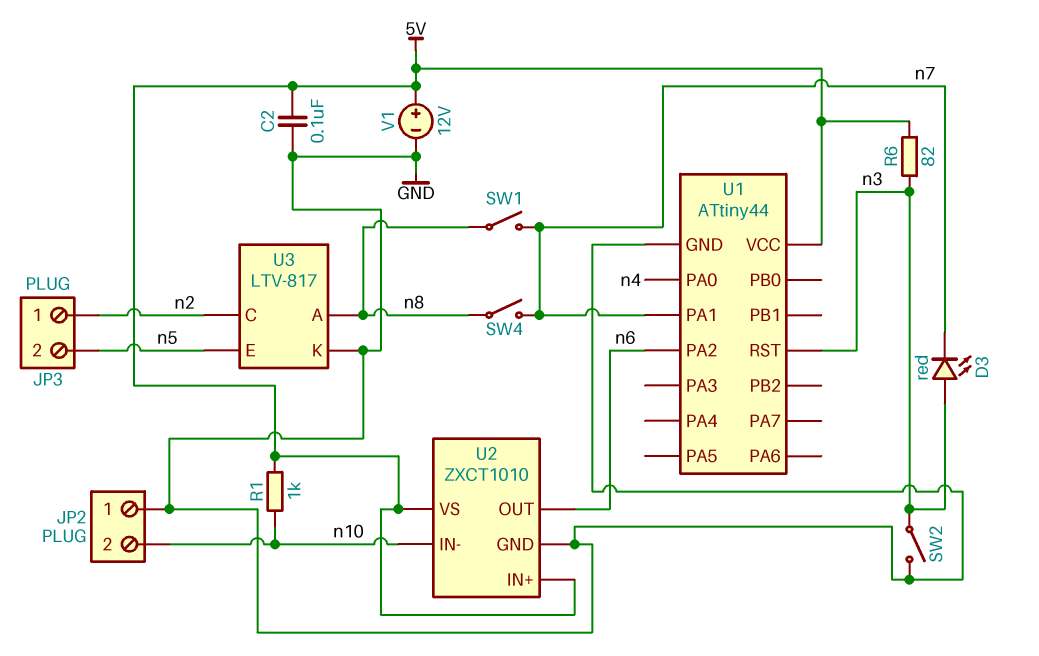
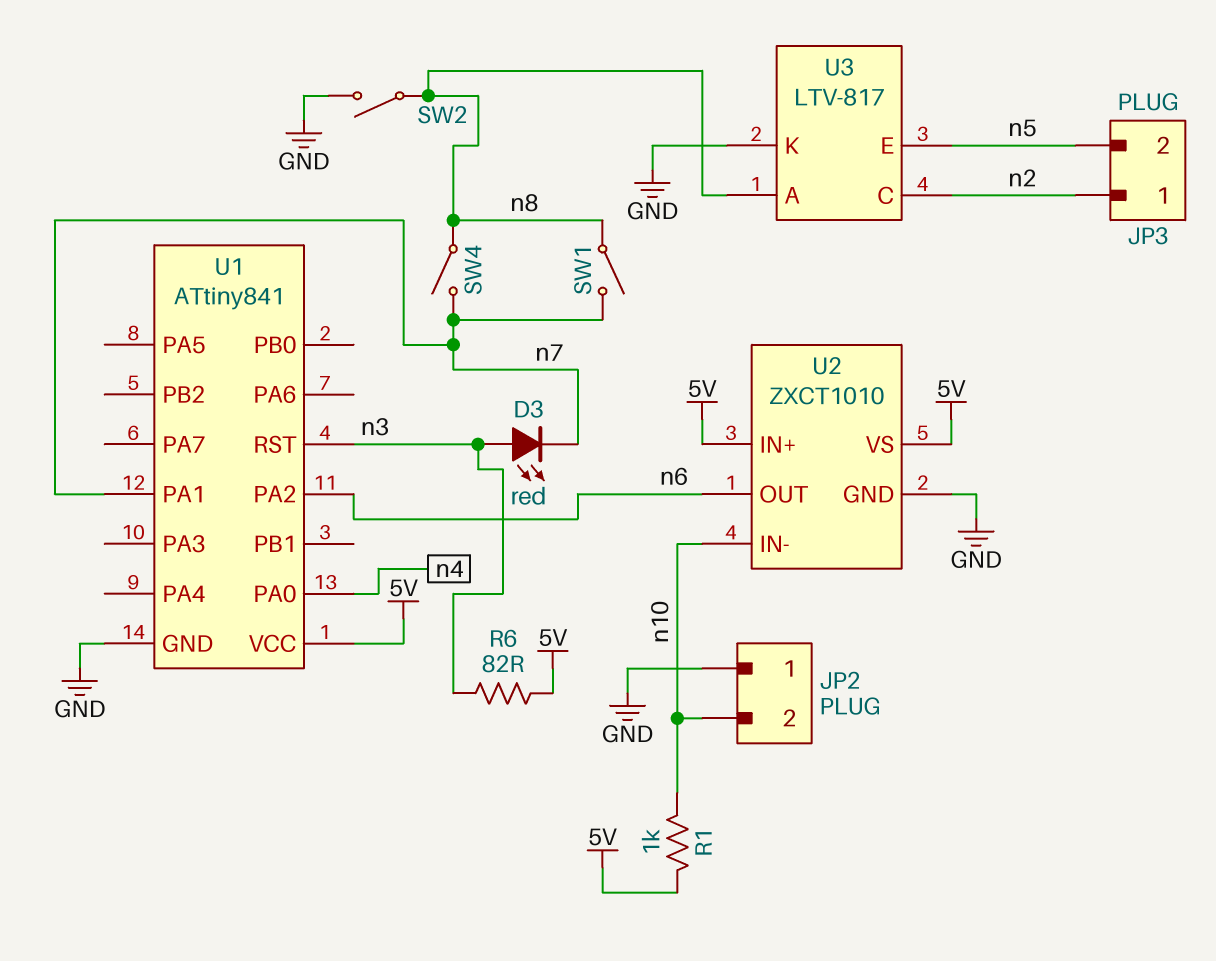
C2: 100nF (5V, GND) -> none
SW2: switch (GND, n3) -> switch (GND, n8)
U1: ATtiny44 -> ATtiny841
V1: 12V (plus 5V, minus GND) -> none

